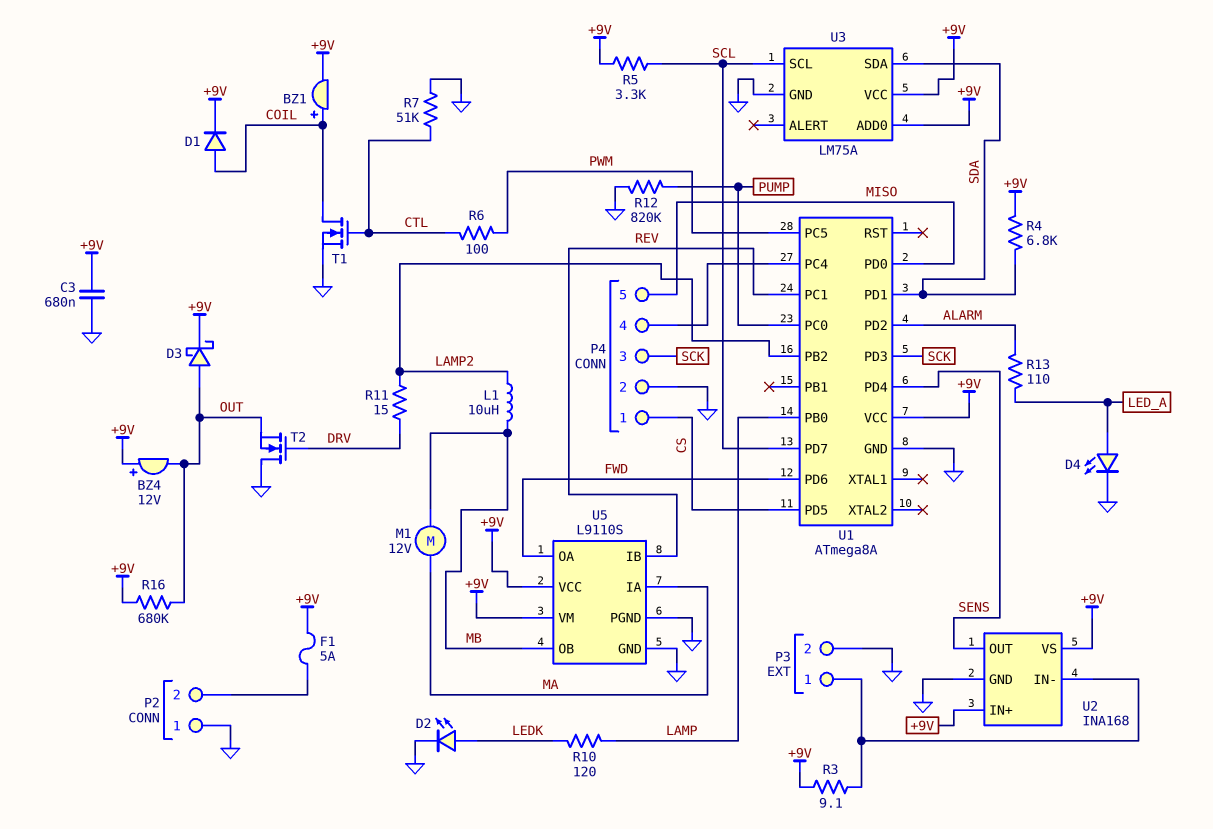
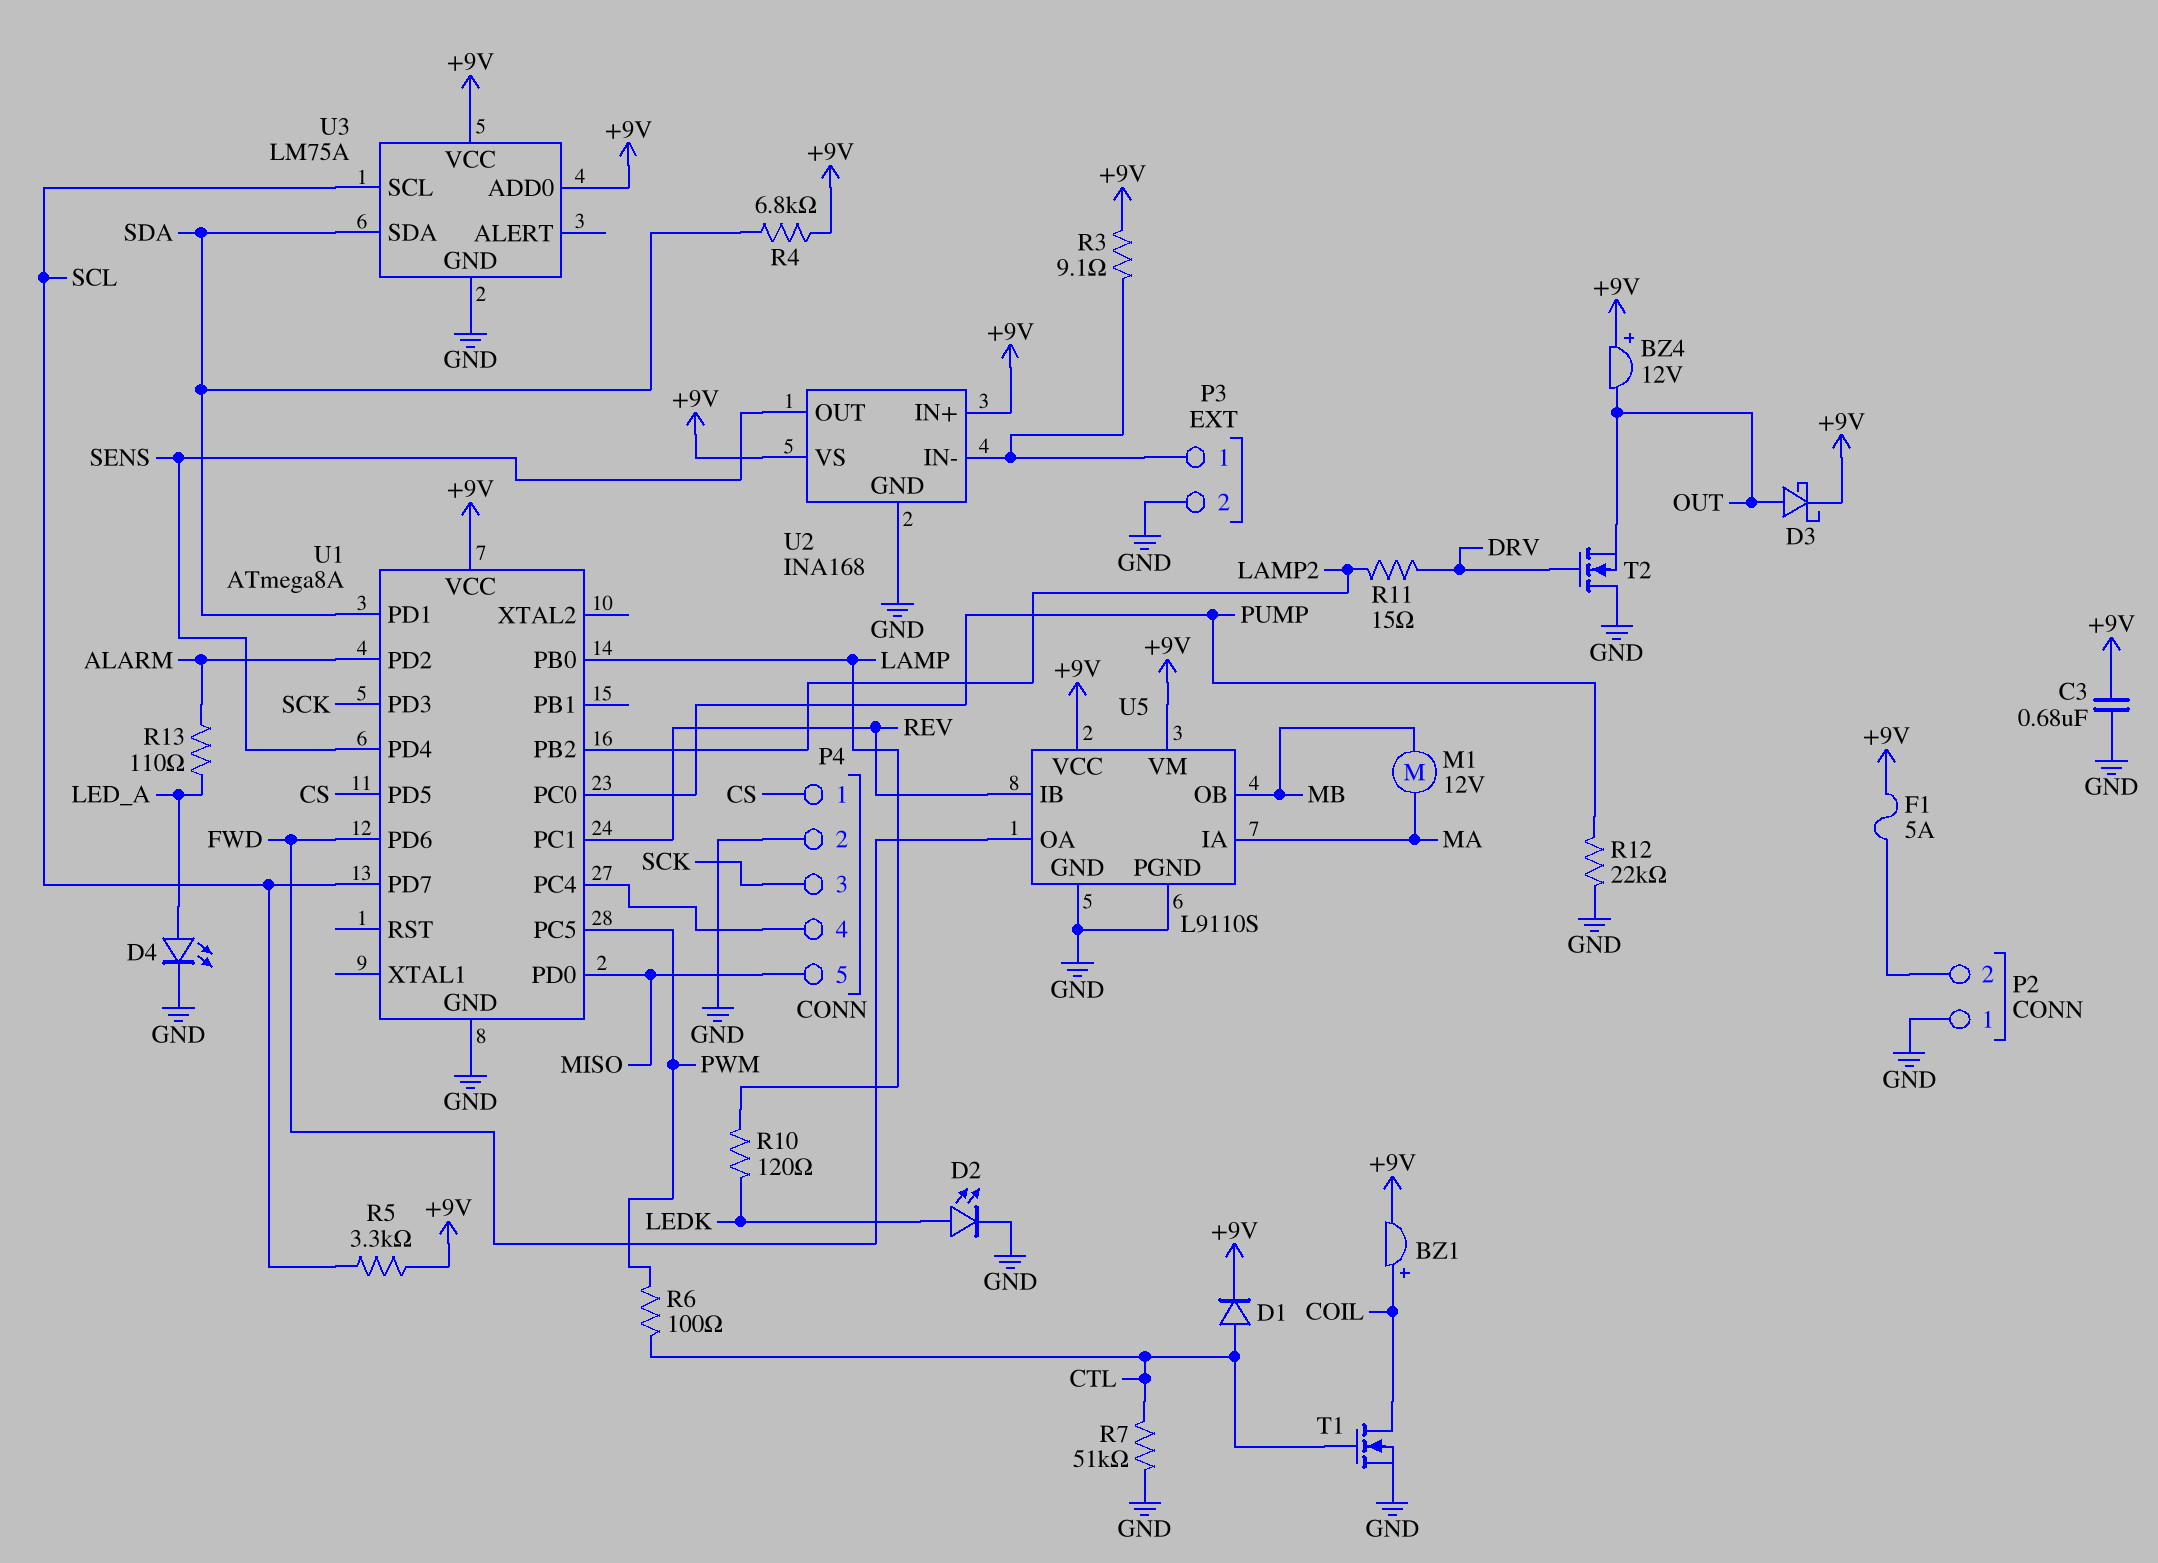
D1: diode (A COIL, K +9V) -> diode (A CTL, K +9V)
L1: 10uH (LAMP2, MB) -> none
R12: 820k (GND, PUMP) -> 22k (GND, PUMP)
R16: 680k (+9V, OUT) -> none

